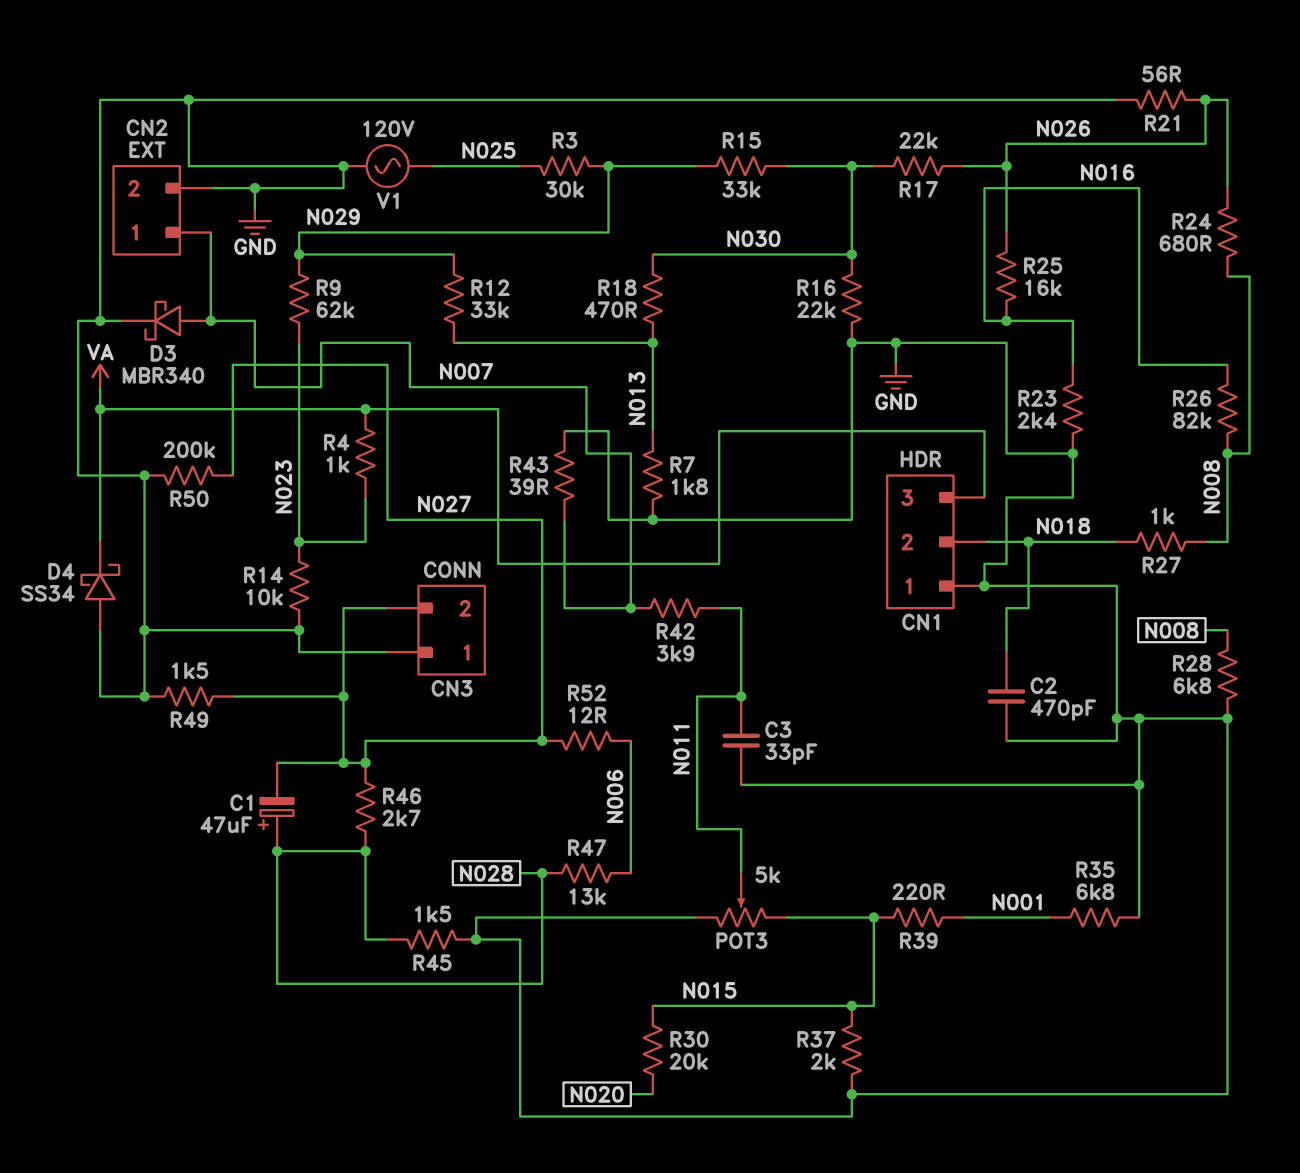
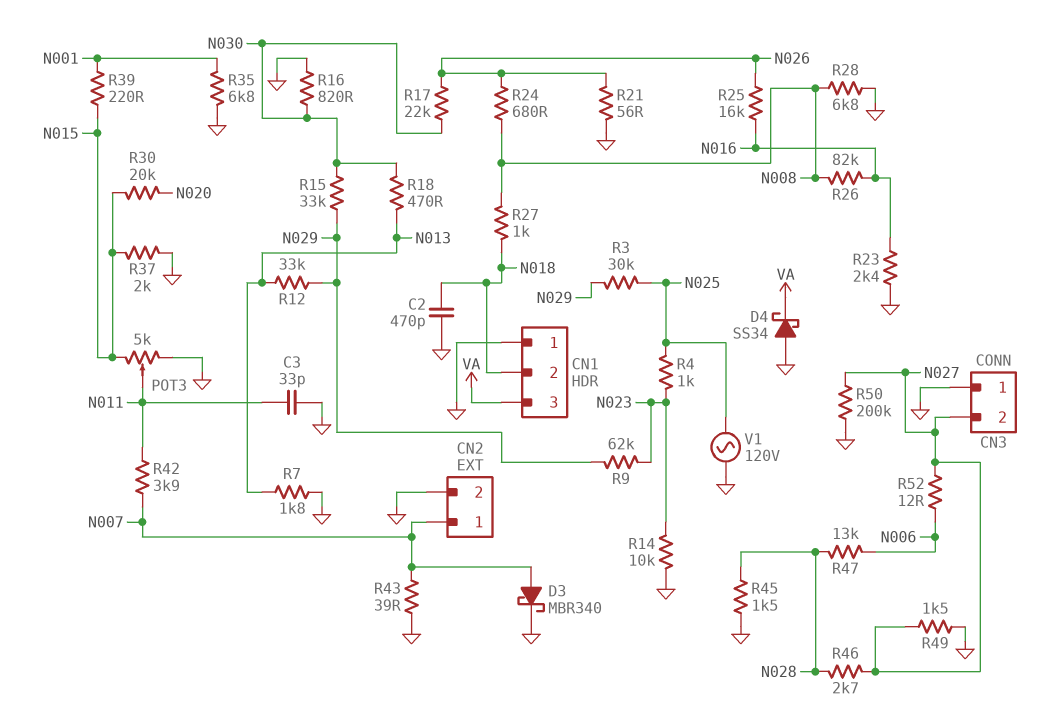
C1: 47uF (plus N028, minus N027) -> none
R4: 1k (N023, VA) -> 1k (N023, N025)
R16: 22k (GND, N030) -> 820 (GND, N030)

